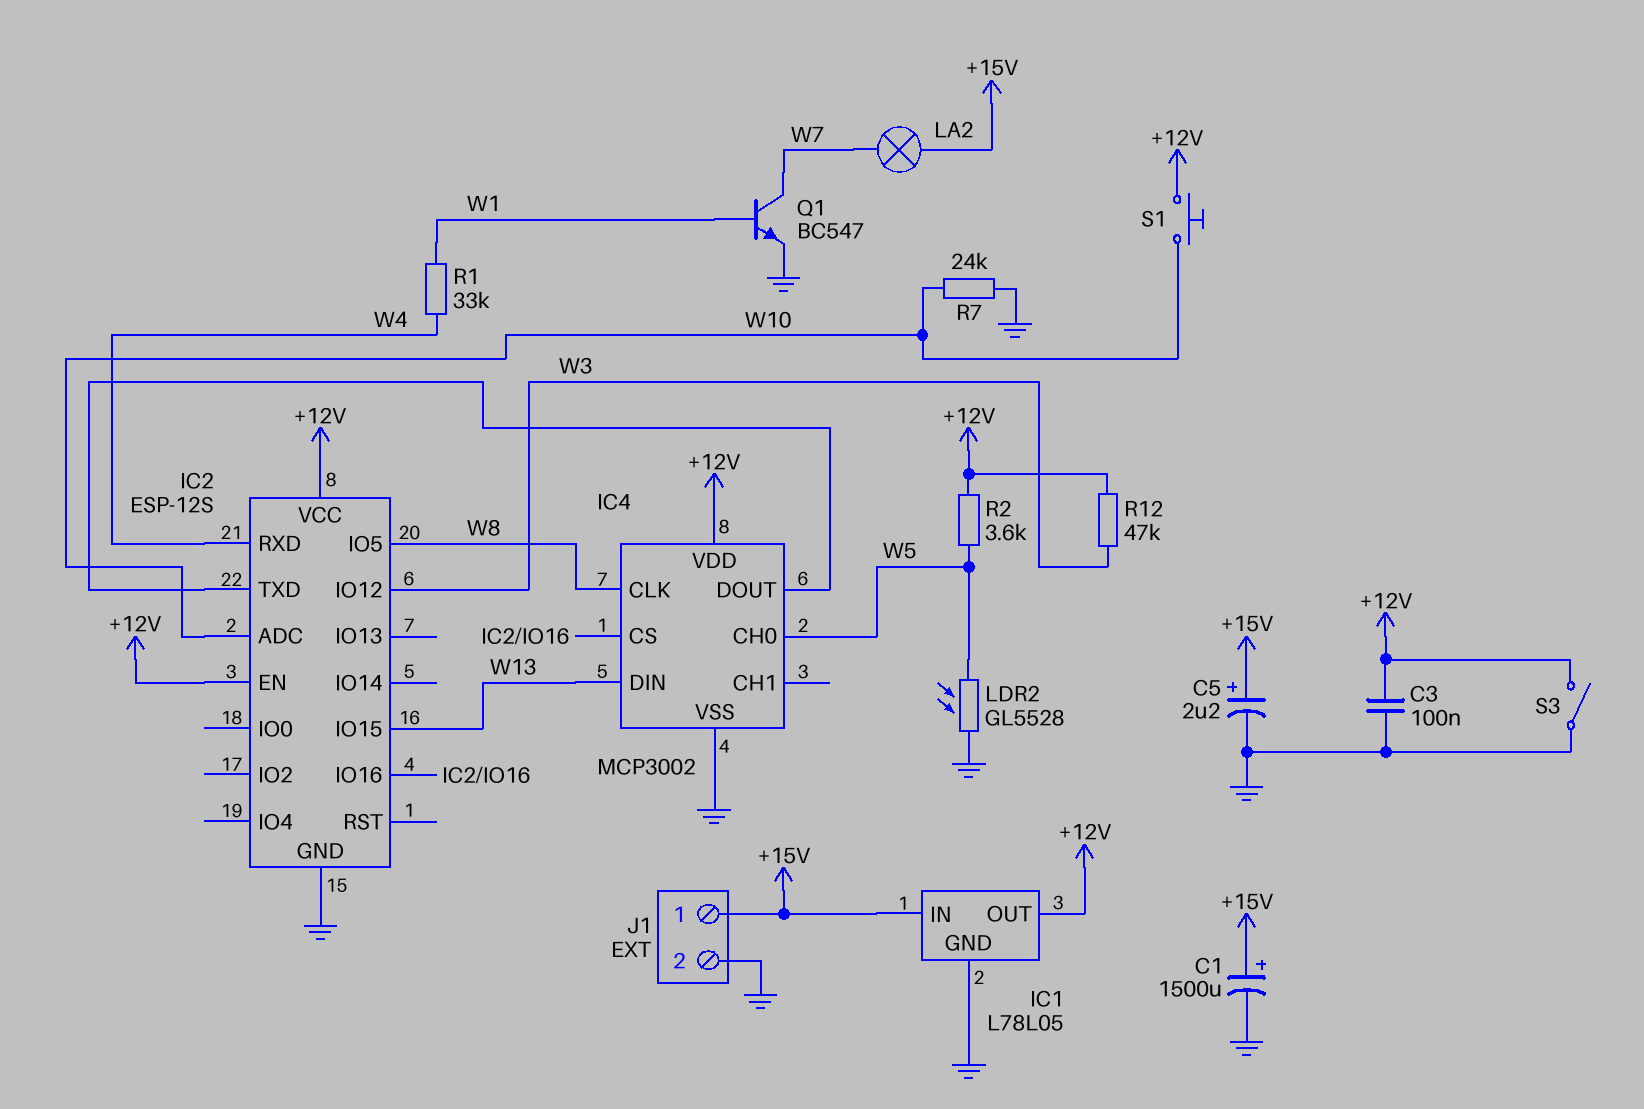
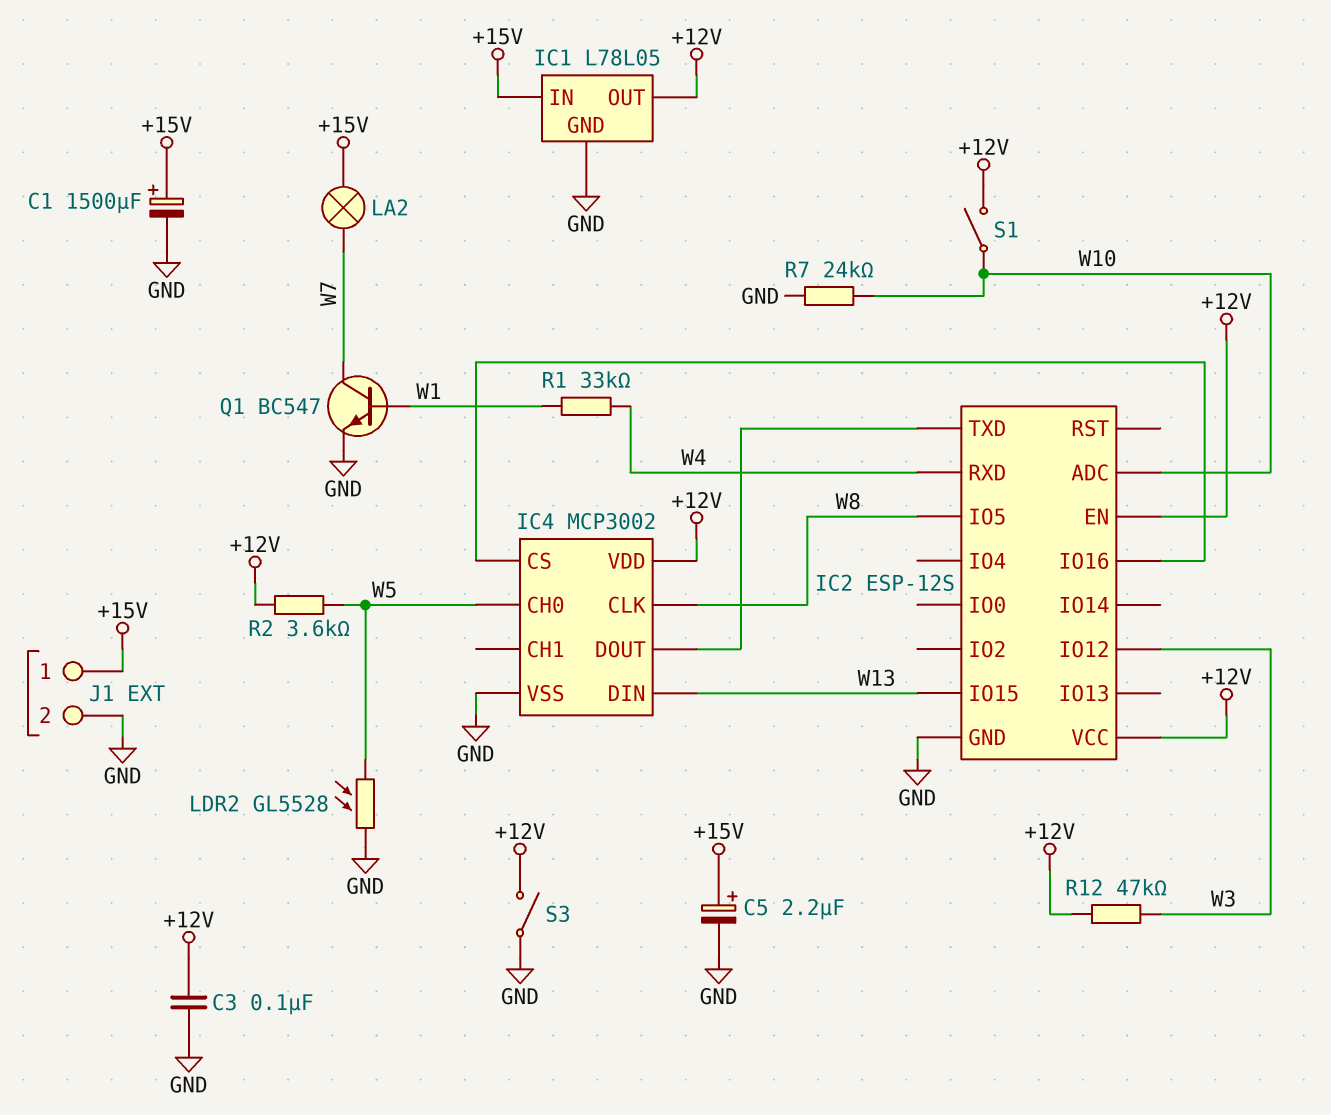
S1: button (+12V, W10) -> switch (+12V, W10)

